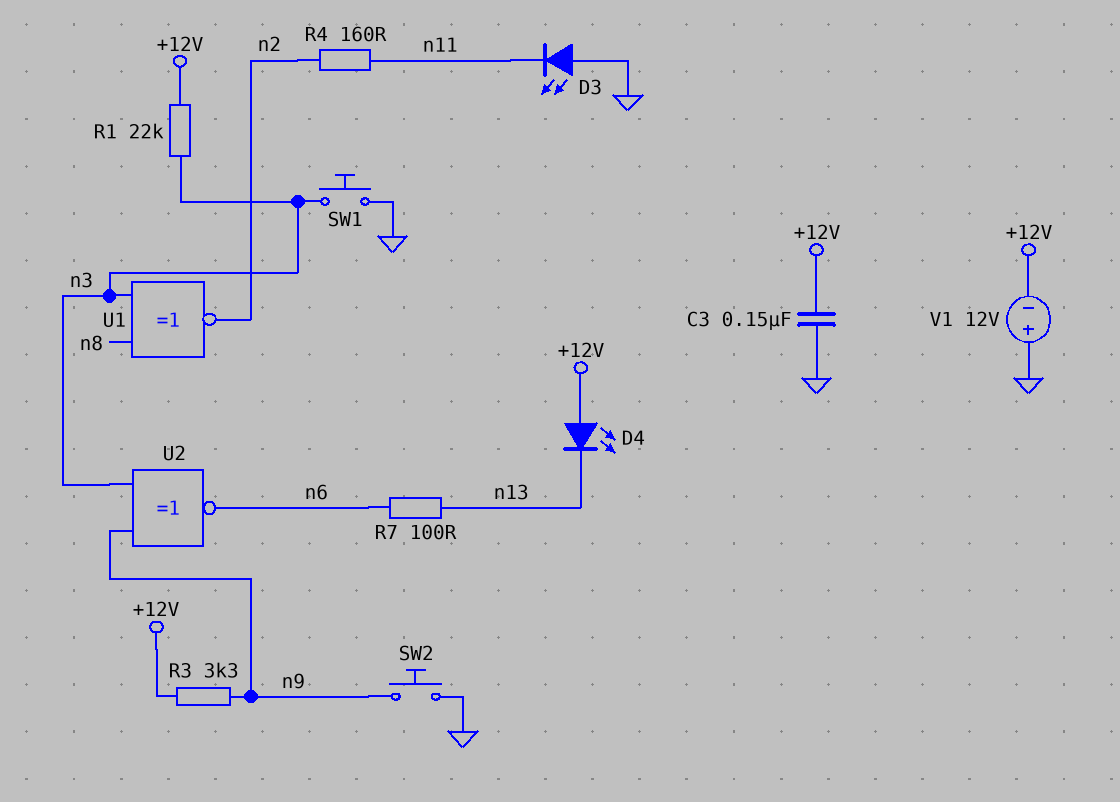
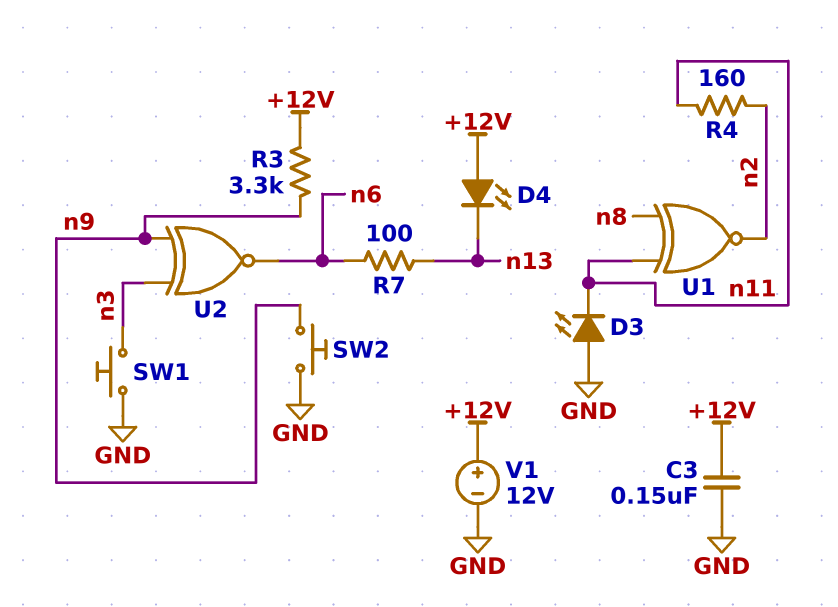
R1: 22k (+12V, n3) -> none
U1: XNOR (in n3, in n8, out n2) -> XNOR (in n8, in n11, out n2)
V1: 12V (plus GND, minus +12V) -> 12V (plus +12V, minus GND)

